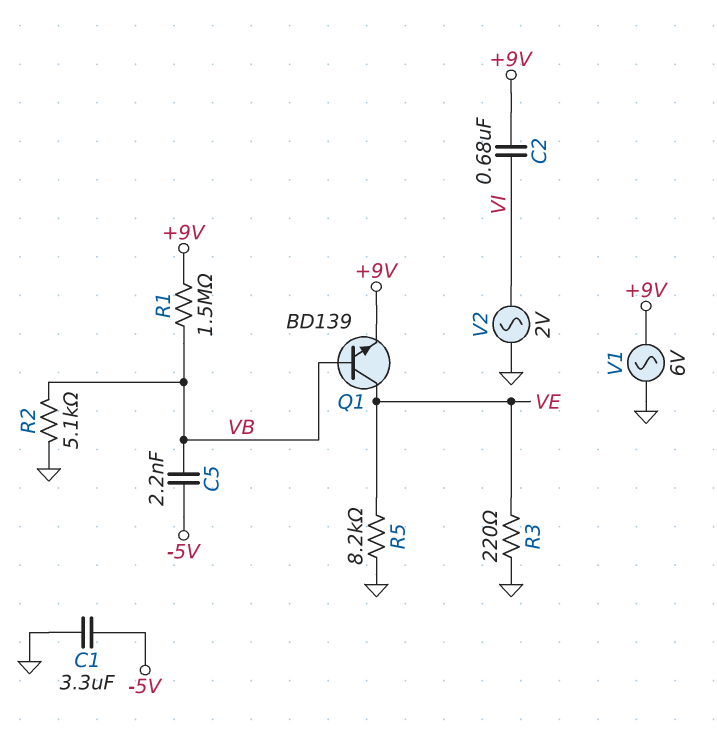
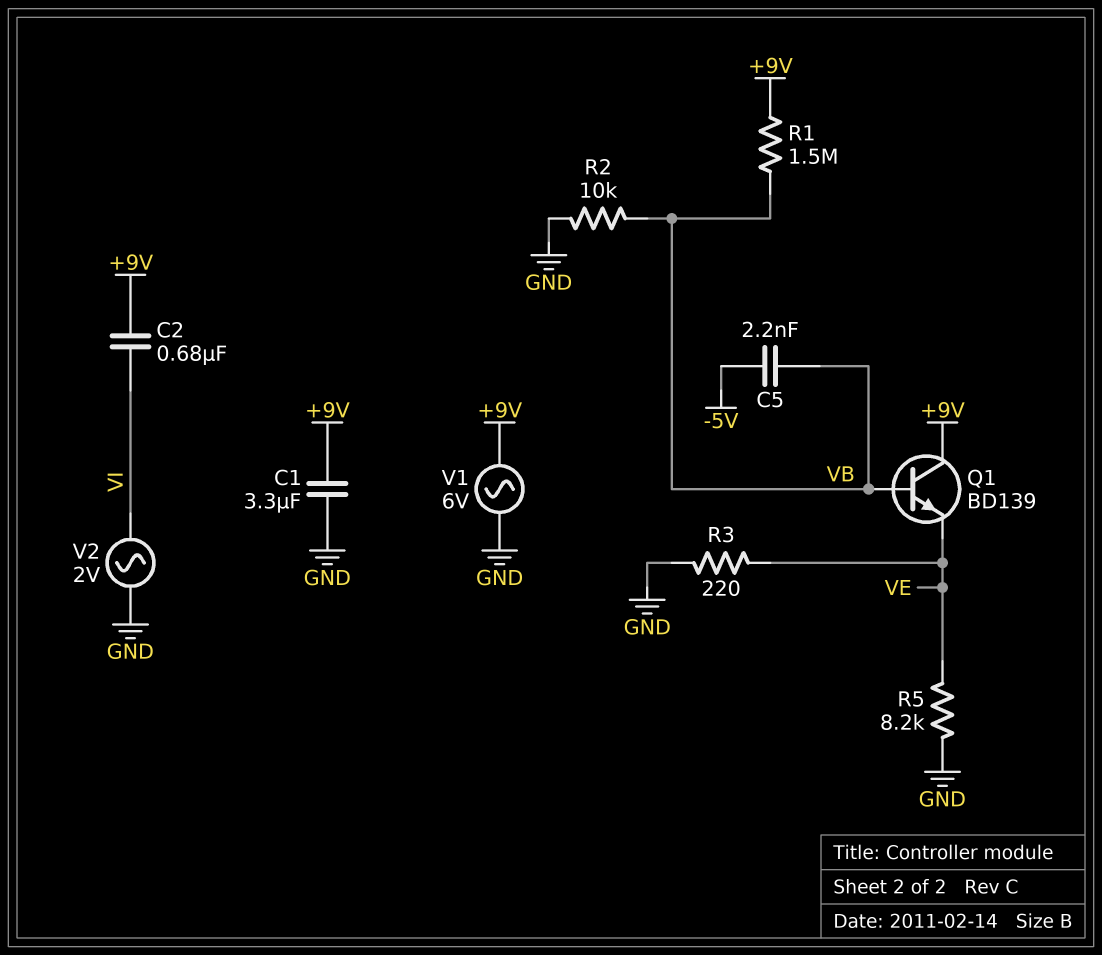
C1: 3.3uF (-5V, GND) -> 3.3uF (+9V, GND)
Q1: NPN BD139 (B VB, C VE, E +9V) -> NPN BD139 (B VB, C +9V, E VE)
R2: 5.1k (GND, VB) -> 10k (GND, VB)

